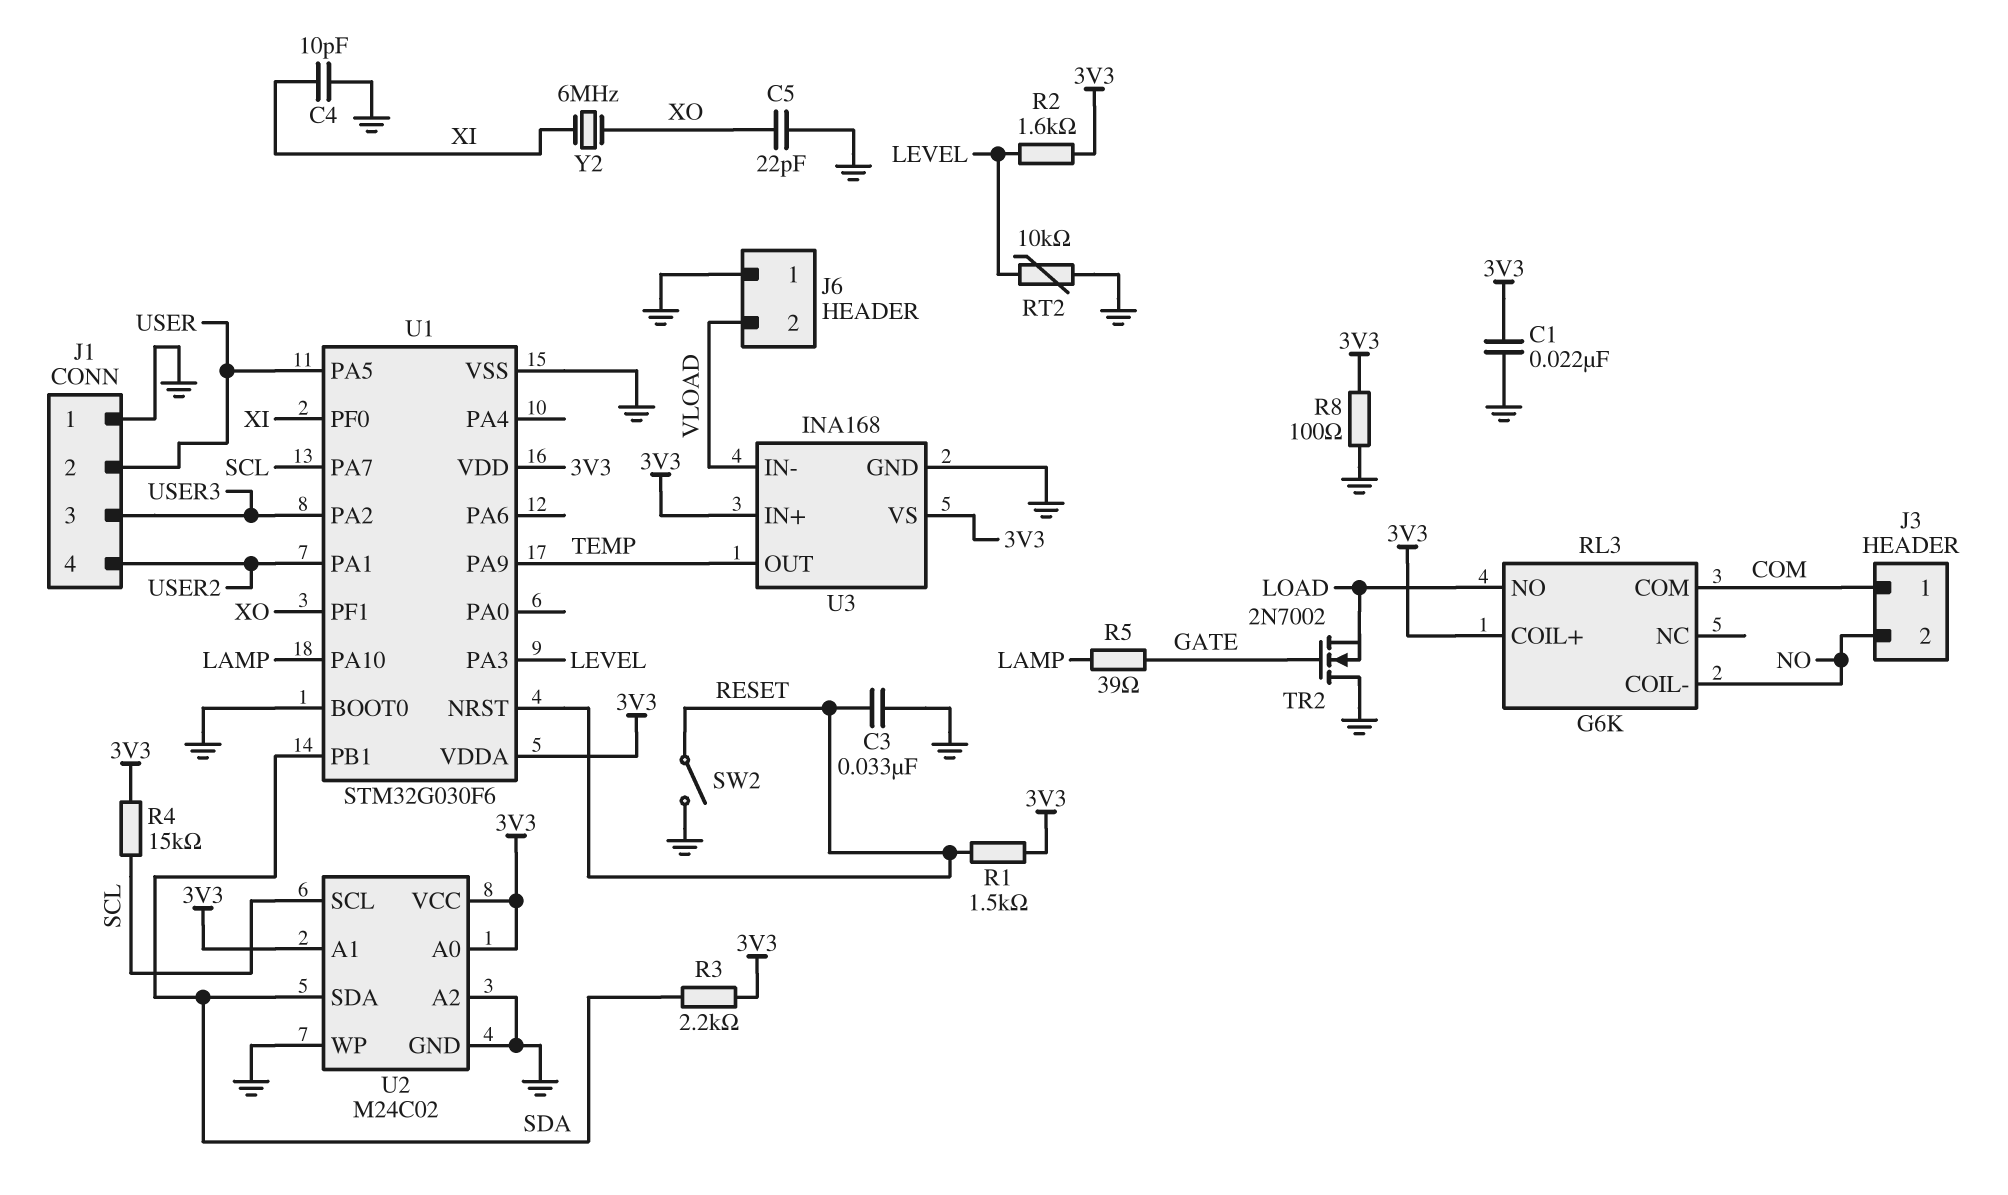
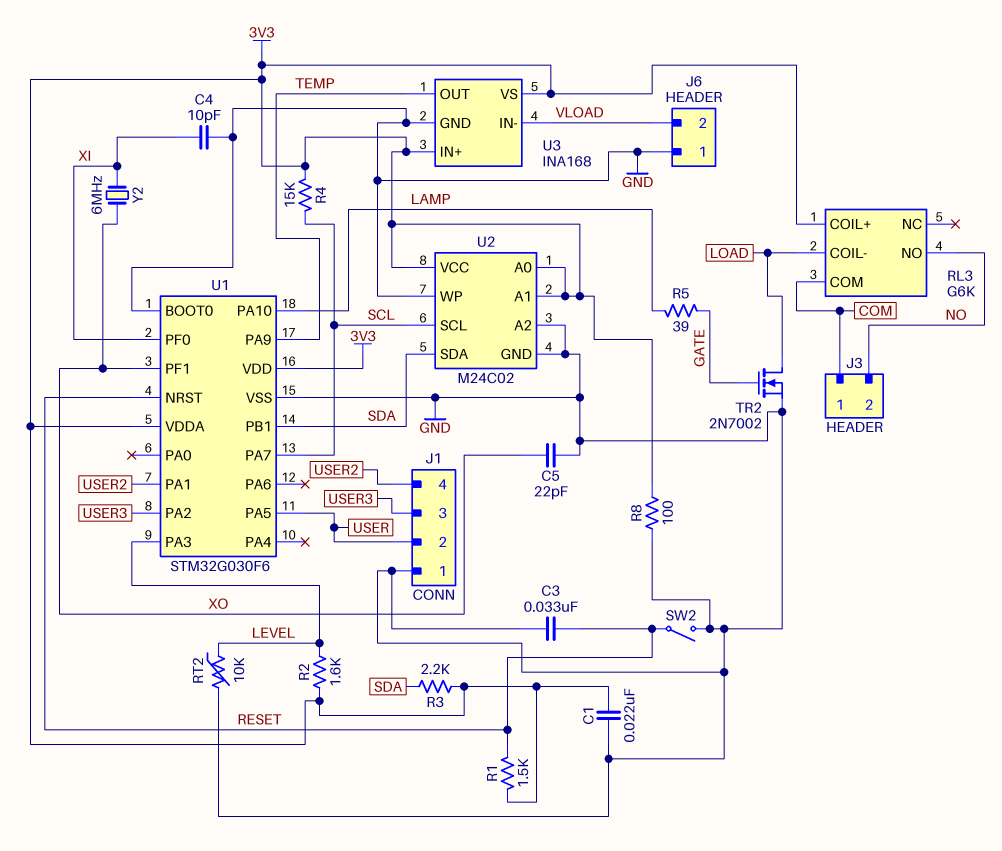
RL3 pin COIL-: NO -> LOAD
RL3 pin NO: LOAD -> NO
TR2: NMOS 2N7002 (G GATE, D GND, S LOAD) -> NMOS 2N7002 (G GATE, D LOAD, S GND)

